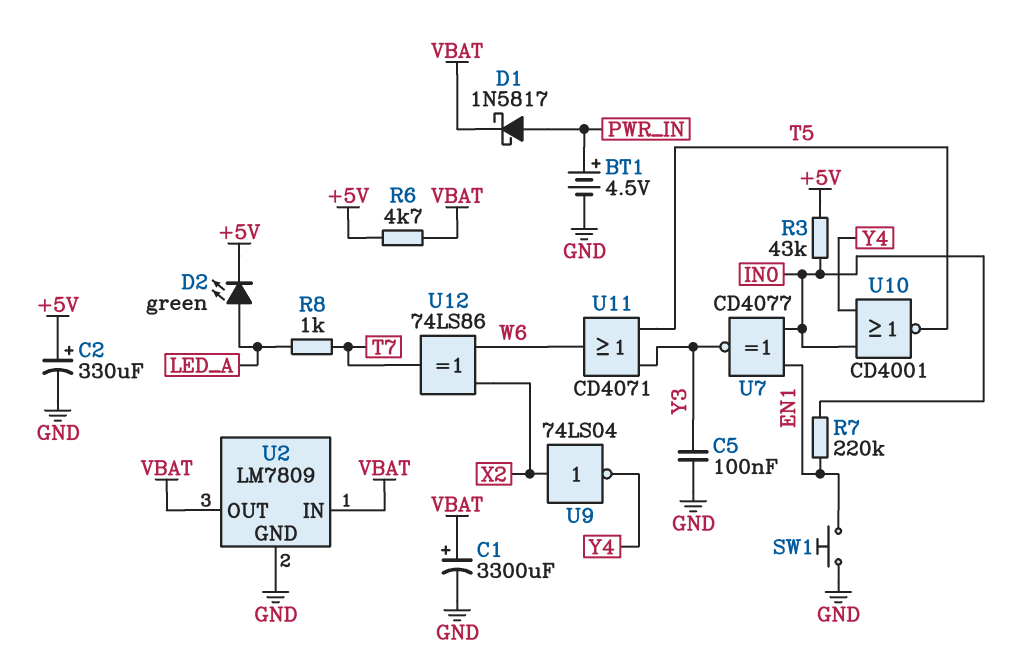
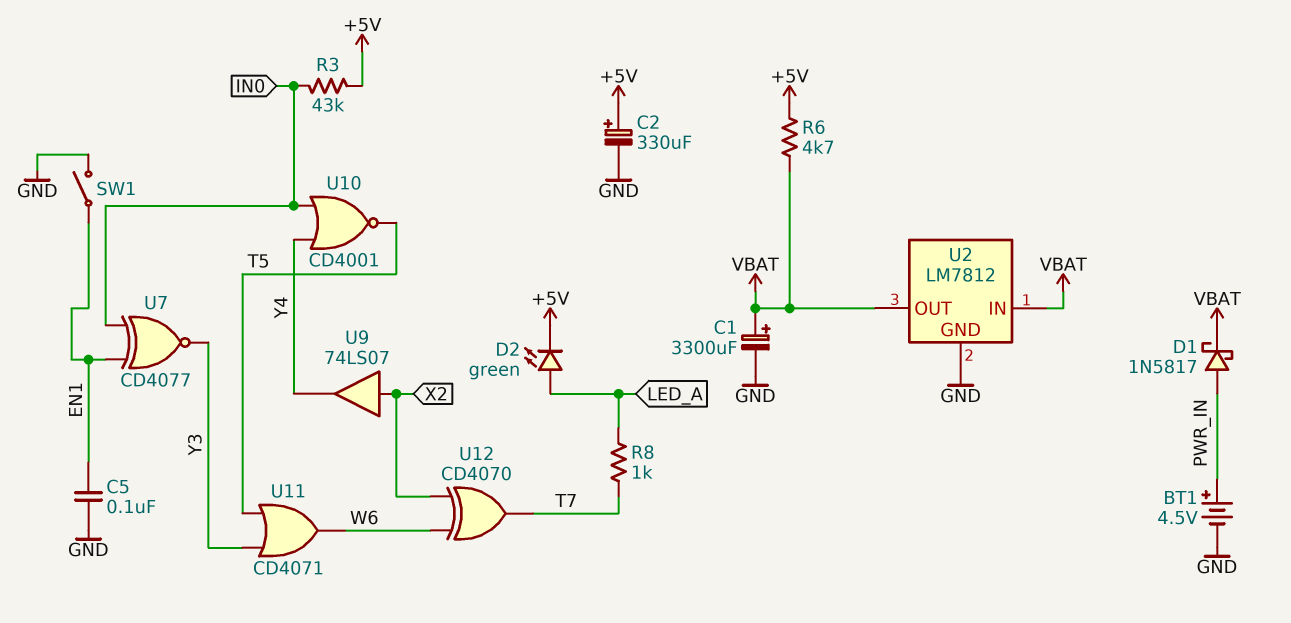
C5: 100nF (GND, Y3) -> 100nF (EN1, GND)
R7: 220k (EN1, IN0) -> none
SW1: button (EN1, GND) -> switch (EN1, GND)
U2: LM7809 -> LM7812
U9: NOT 74LS04 (in X2, out Y4) -> buffer 74LS07 (in X2, out Y4)
U12: XOR 74LS86 (in W6, in X2, out T7) -> XOR CD4070 (in W6, in X2, out T7)

